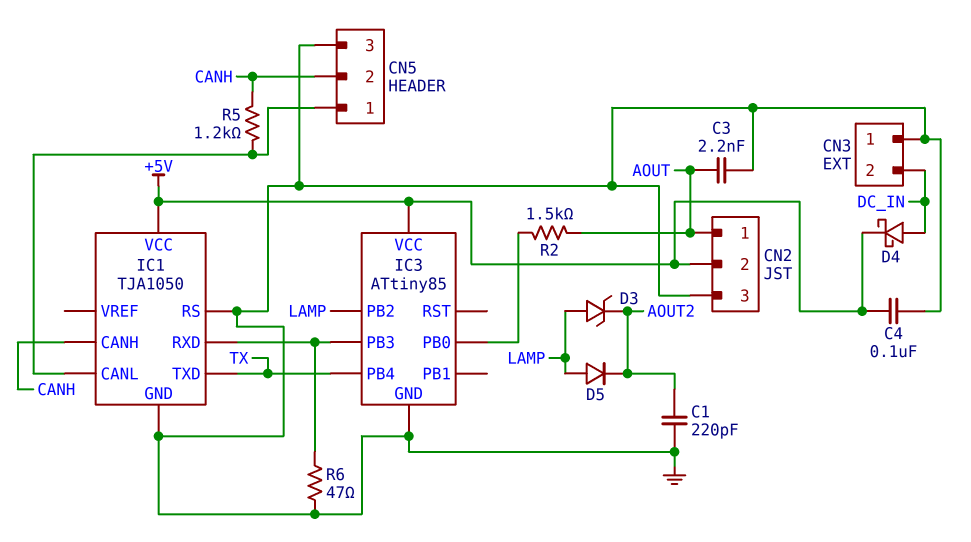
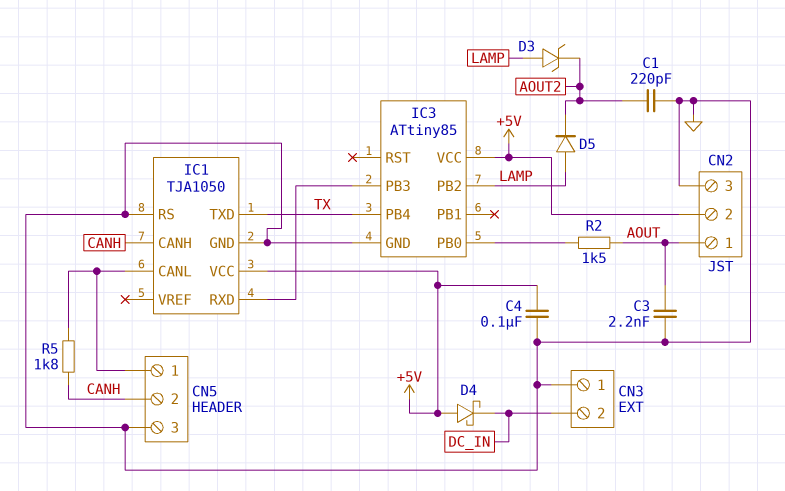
D4: schottky (A DC_IN, K +5V) -> schottky (A +5V, K DC_IN)
R5: 1.2k (CANH, CN5/1) -> 1.8k (CANH, CN5/1)
R6: 47 (GND, IC1/RXD) -> none

